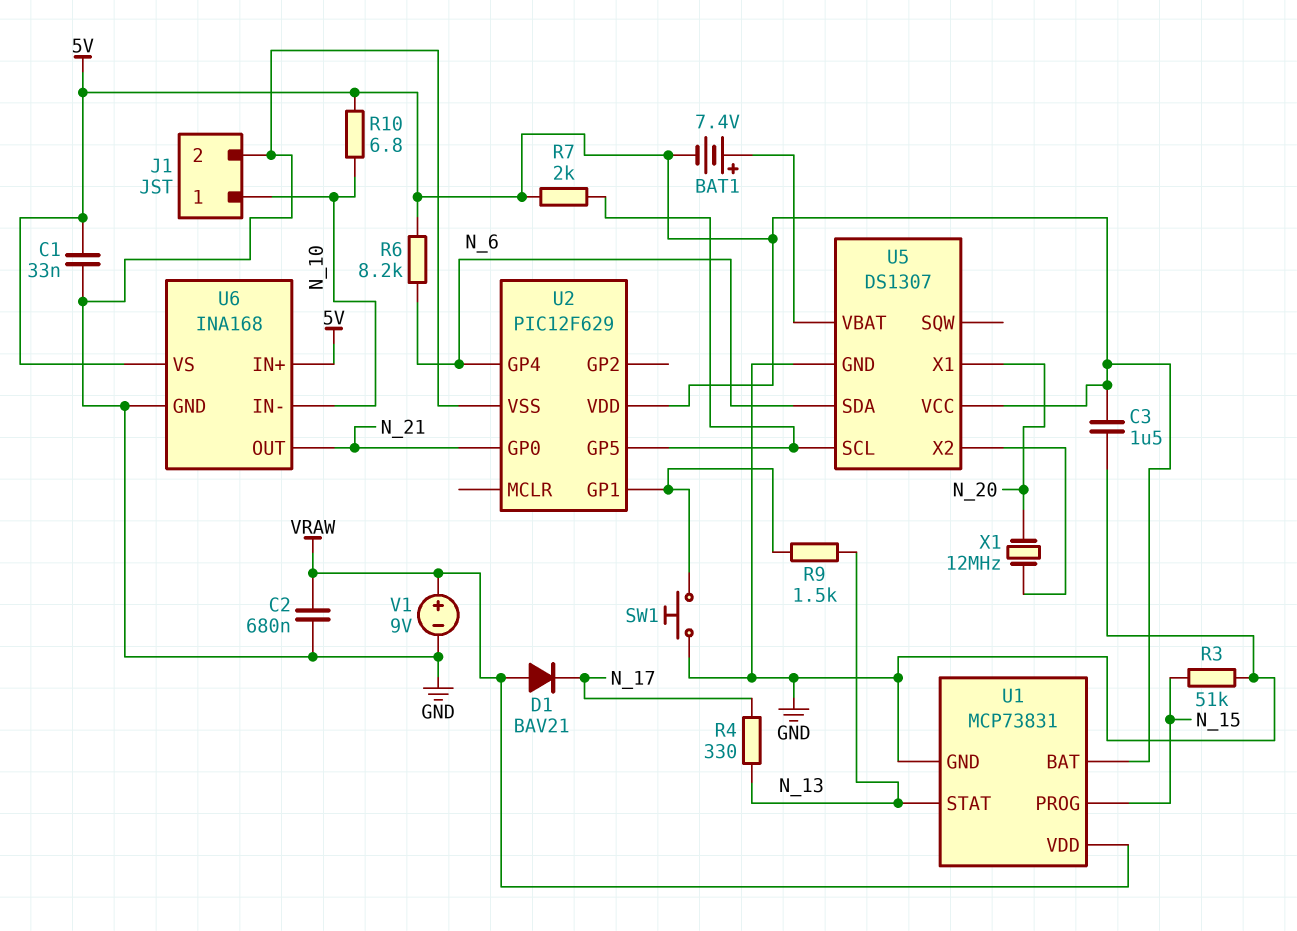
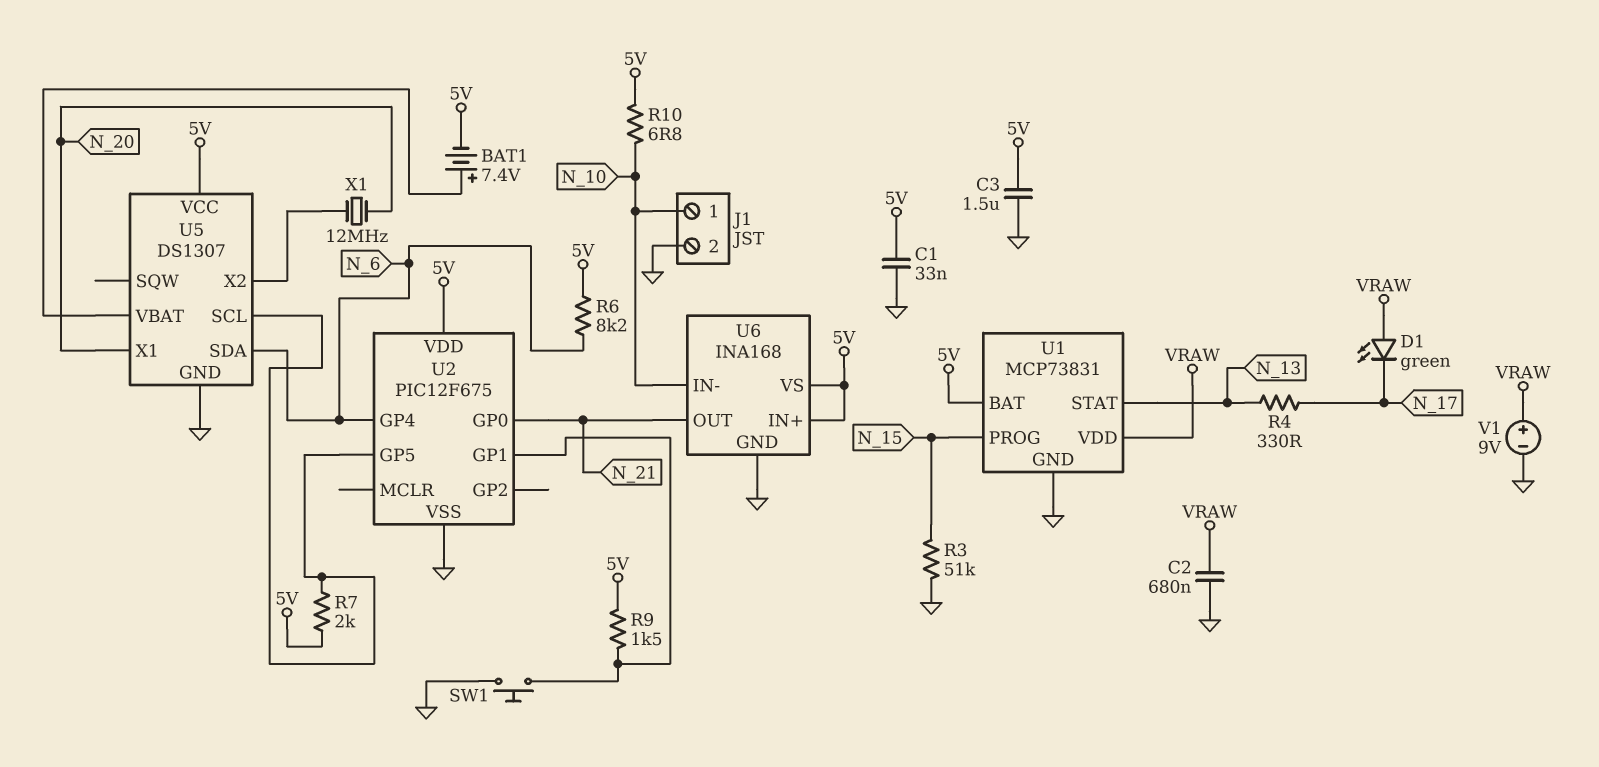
D1: diode BAV21 (A VRAW, K N_17) -> LED green (A VRAW, K N_17)
R9: 1.5k (N_13, U2/GP1) -> 1.5k (5V, U2/GP1)
U2: PIC12F629 -> PIC12F675

